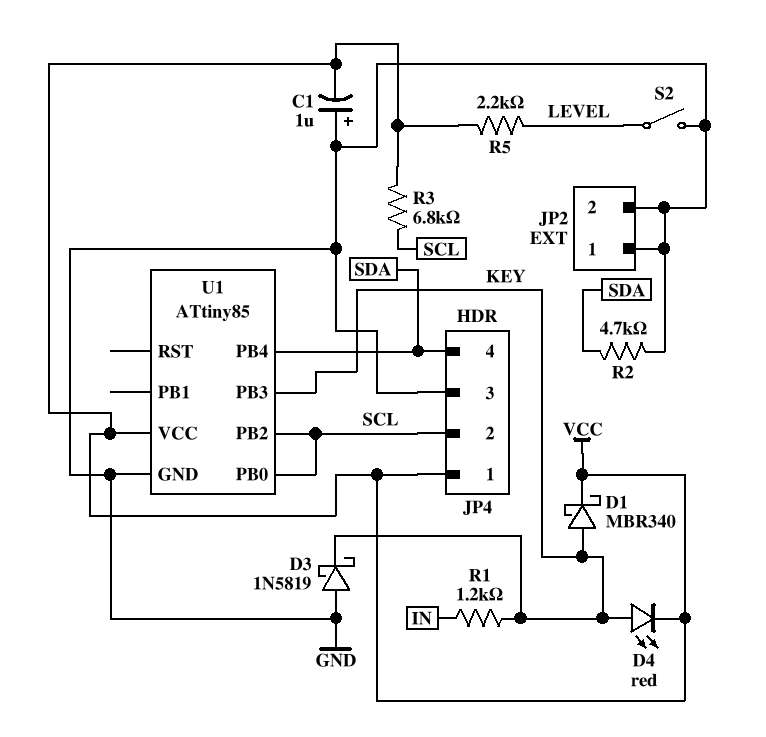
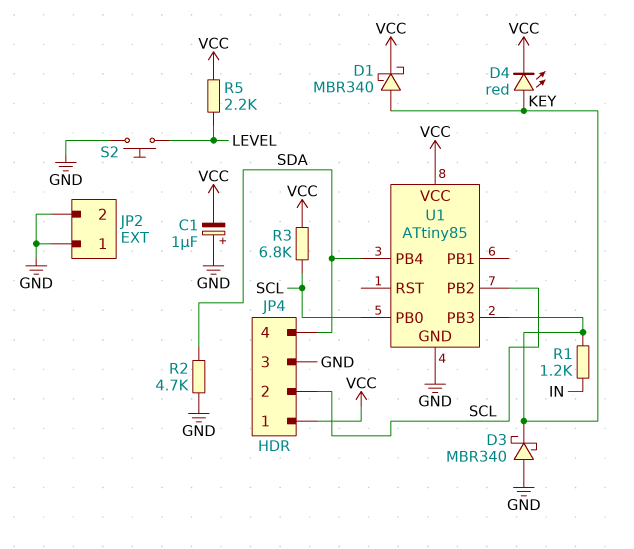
D3: schottky 1N5819 (A GND, K KEY) -> schottky MBR340 (A GND, K KEY)
S2: switch (GND, LEVEL) -> button (GND, LEVEL)

